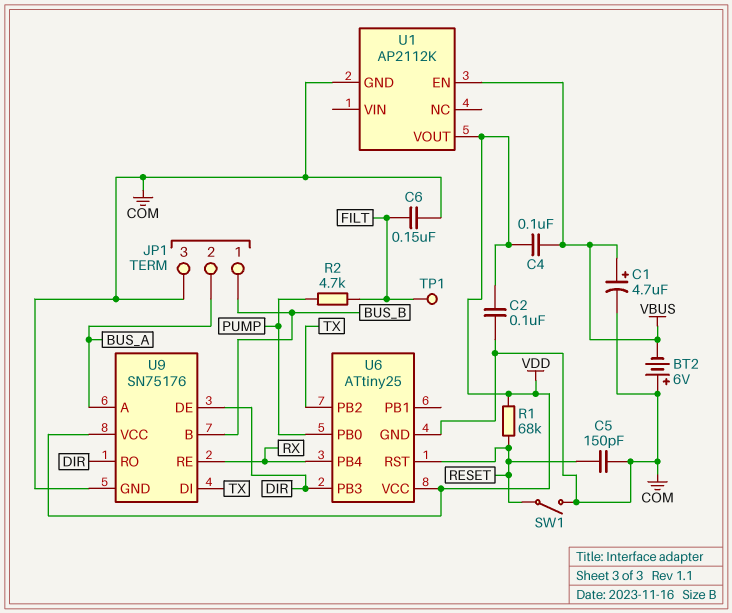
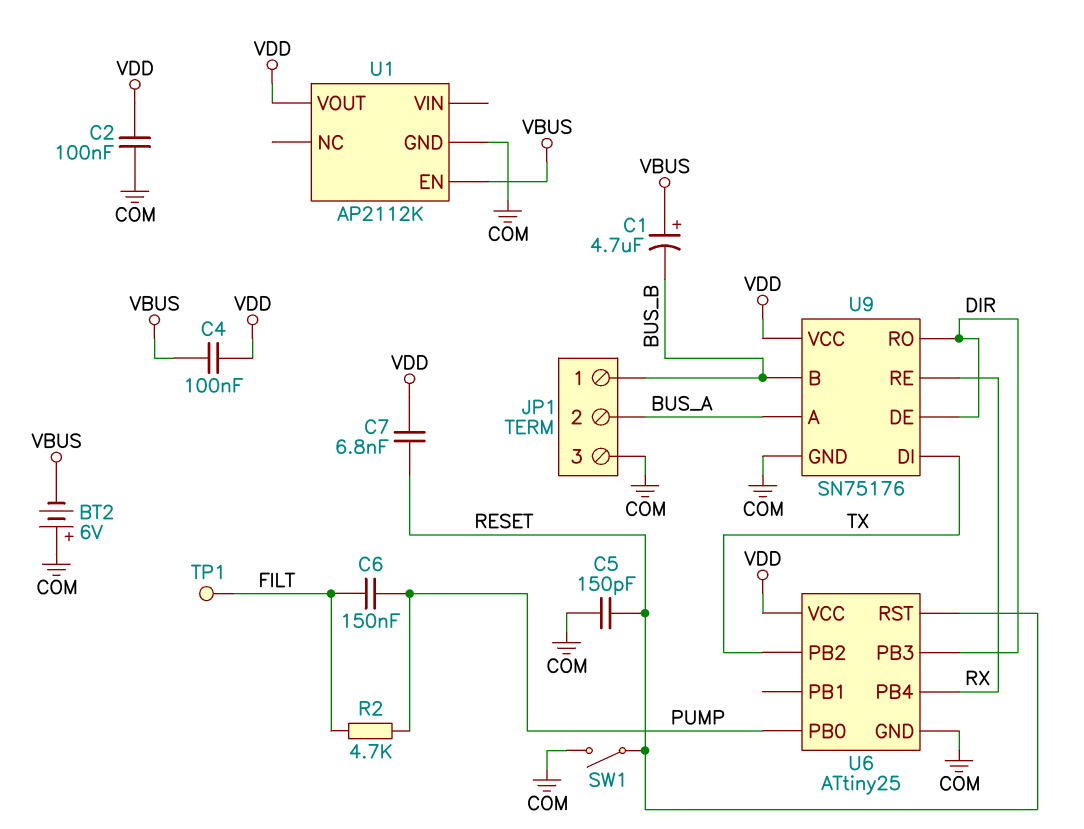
C1: 4.7uF (plus VBUS, minus COM) -> 4.7uF (plus VBUS, minus BUS_B)
C6: 150nF (COM, FILT) -> 150nF (FILT, PUMP)
C7: none -> 6.8nF (RESET, VDD)
R1: 68k (RESET, VDD) -> none

